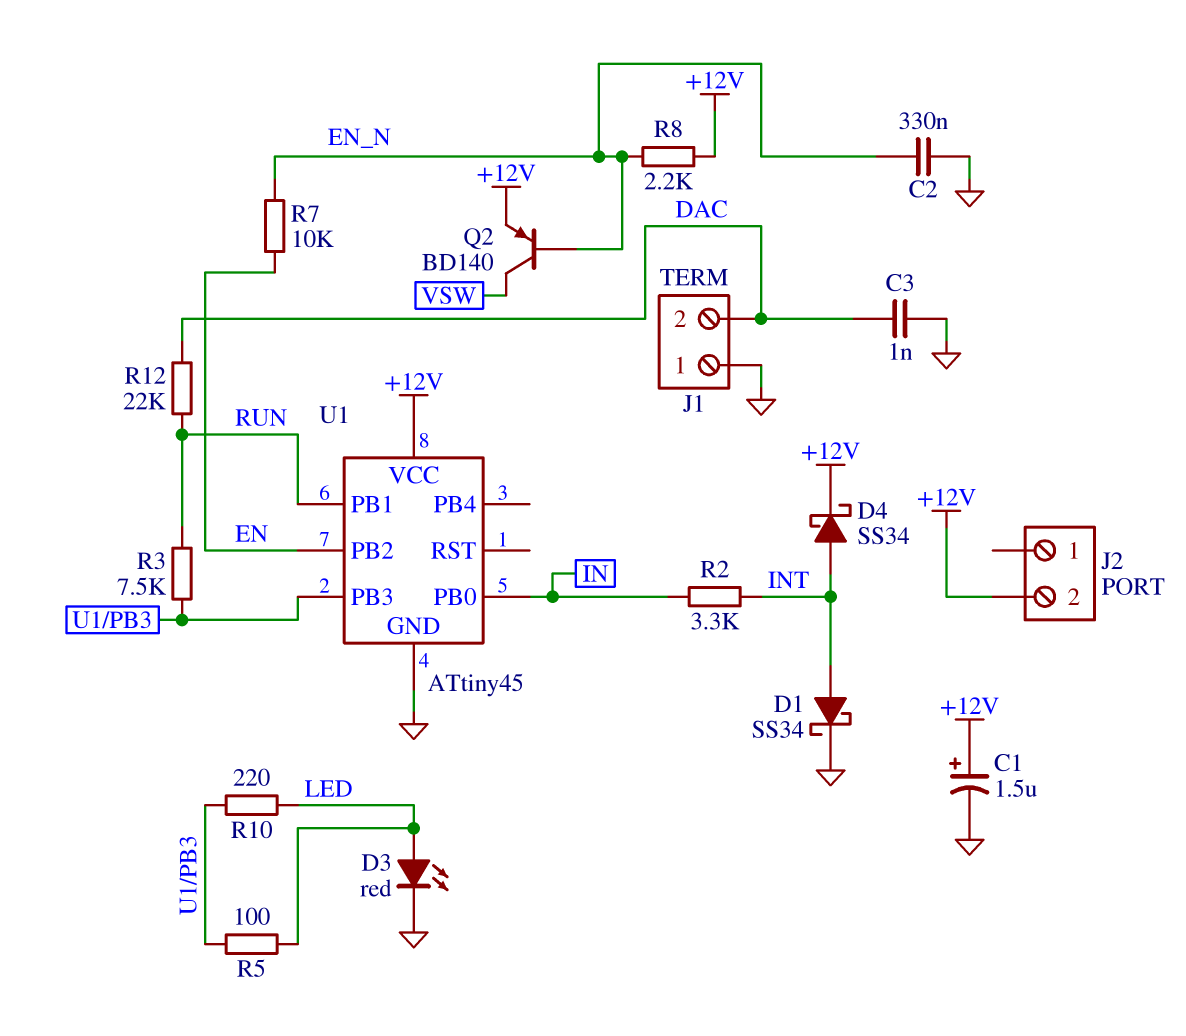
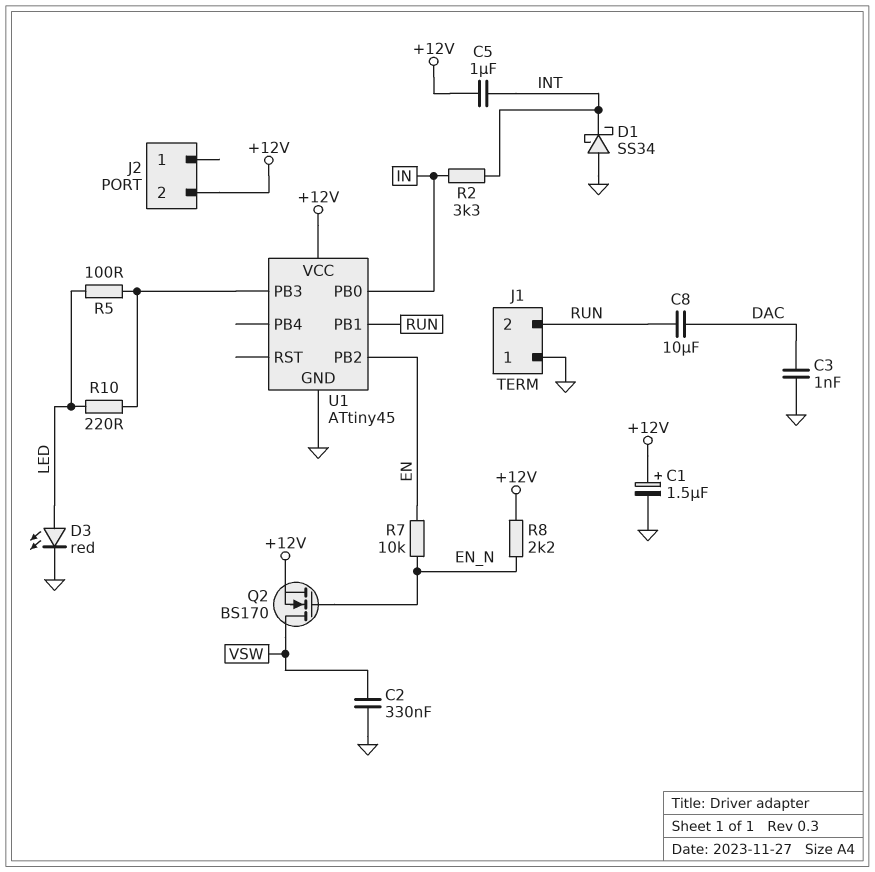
C2: 330nF (EN_N, GND) -> 330nF (GND, VSW)
C5: none -> 1uF (+12V, INT)
C8: none -> 10uF (DAC, RUN)
D1: schottky SS34 (A INT, K GND) -> schottky SS34 (A GND, K INT)
D4: schottky SS34 (A INT, K +12V) -> none
J1 pin 2: DAC -> RUN
Q2: PNP BD140 (B EN_N, C VSW, E +12V) -> NMOS BS170 (G EN_N, D VSW, S +12V)
R3: 7.5k (RUN, U1/PB3) -> none
R12: 22k (DAC, RUN) -> none

